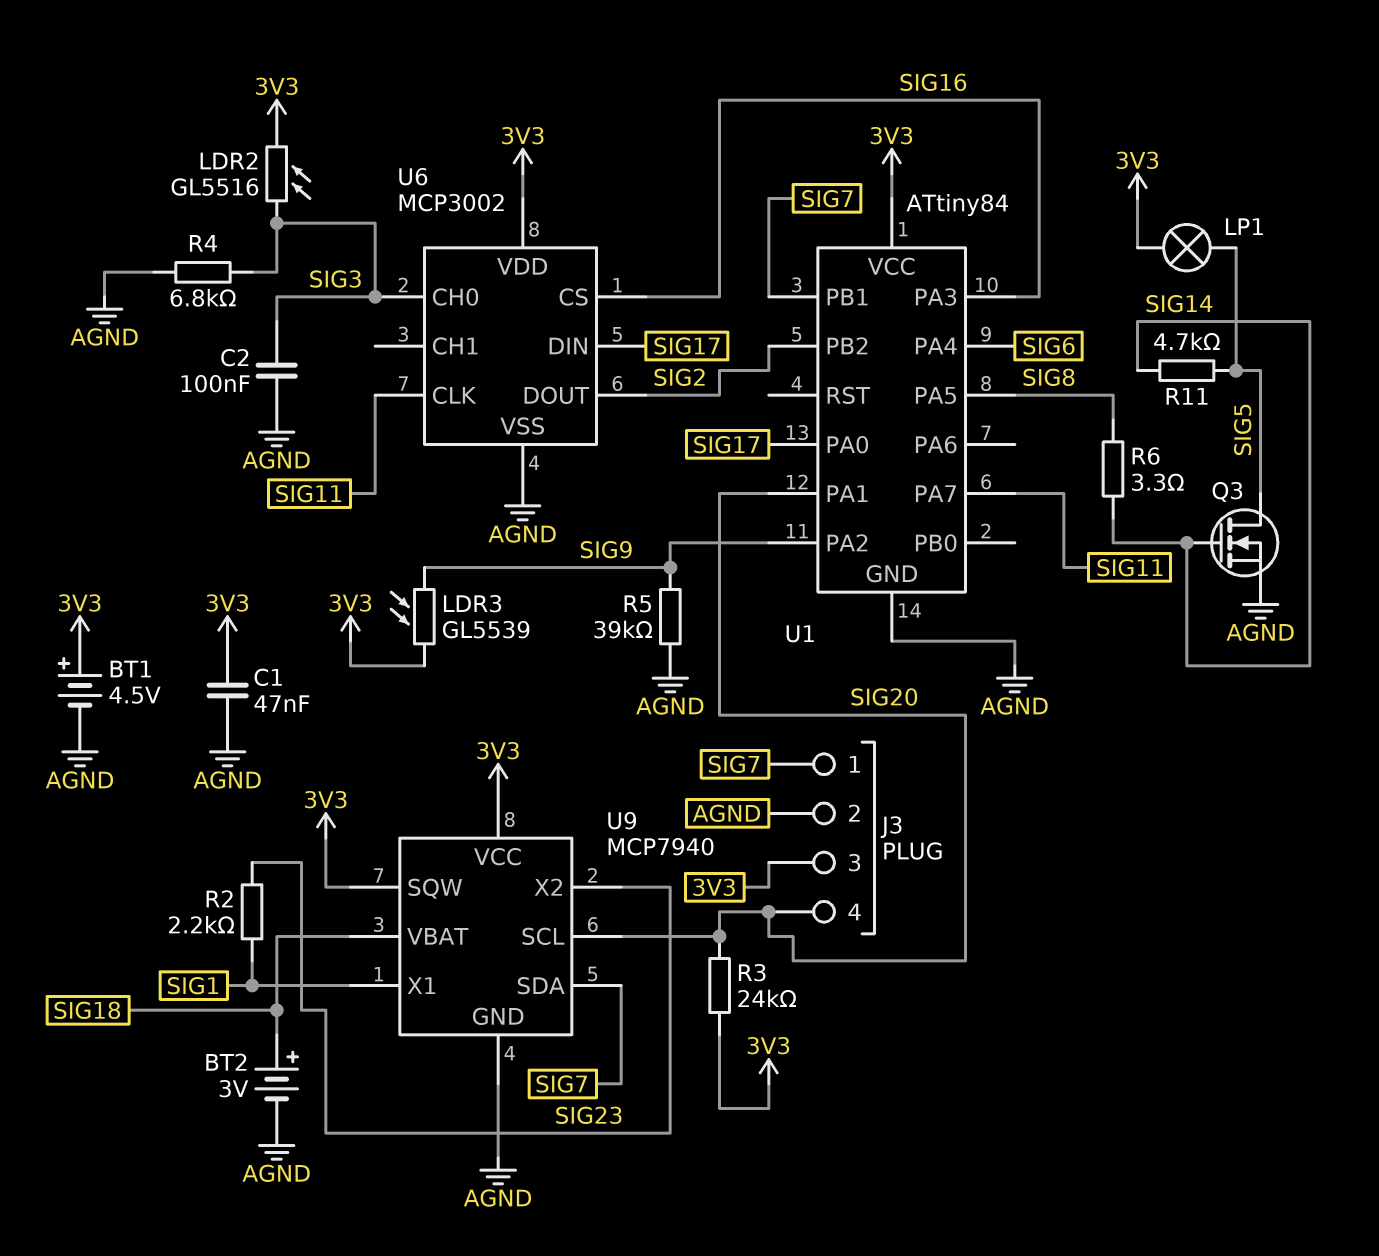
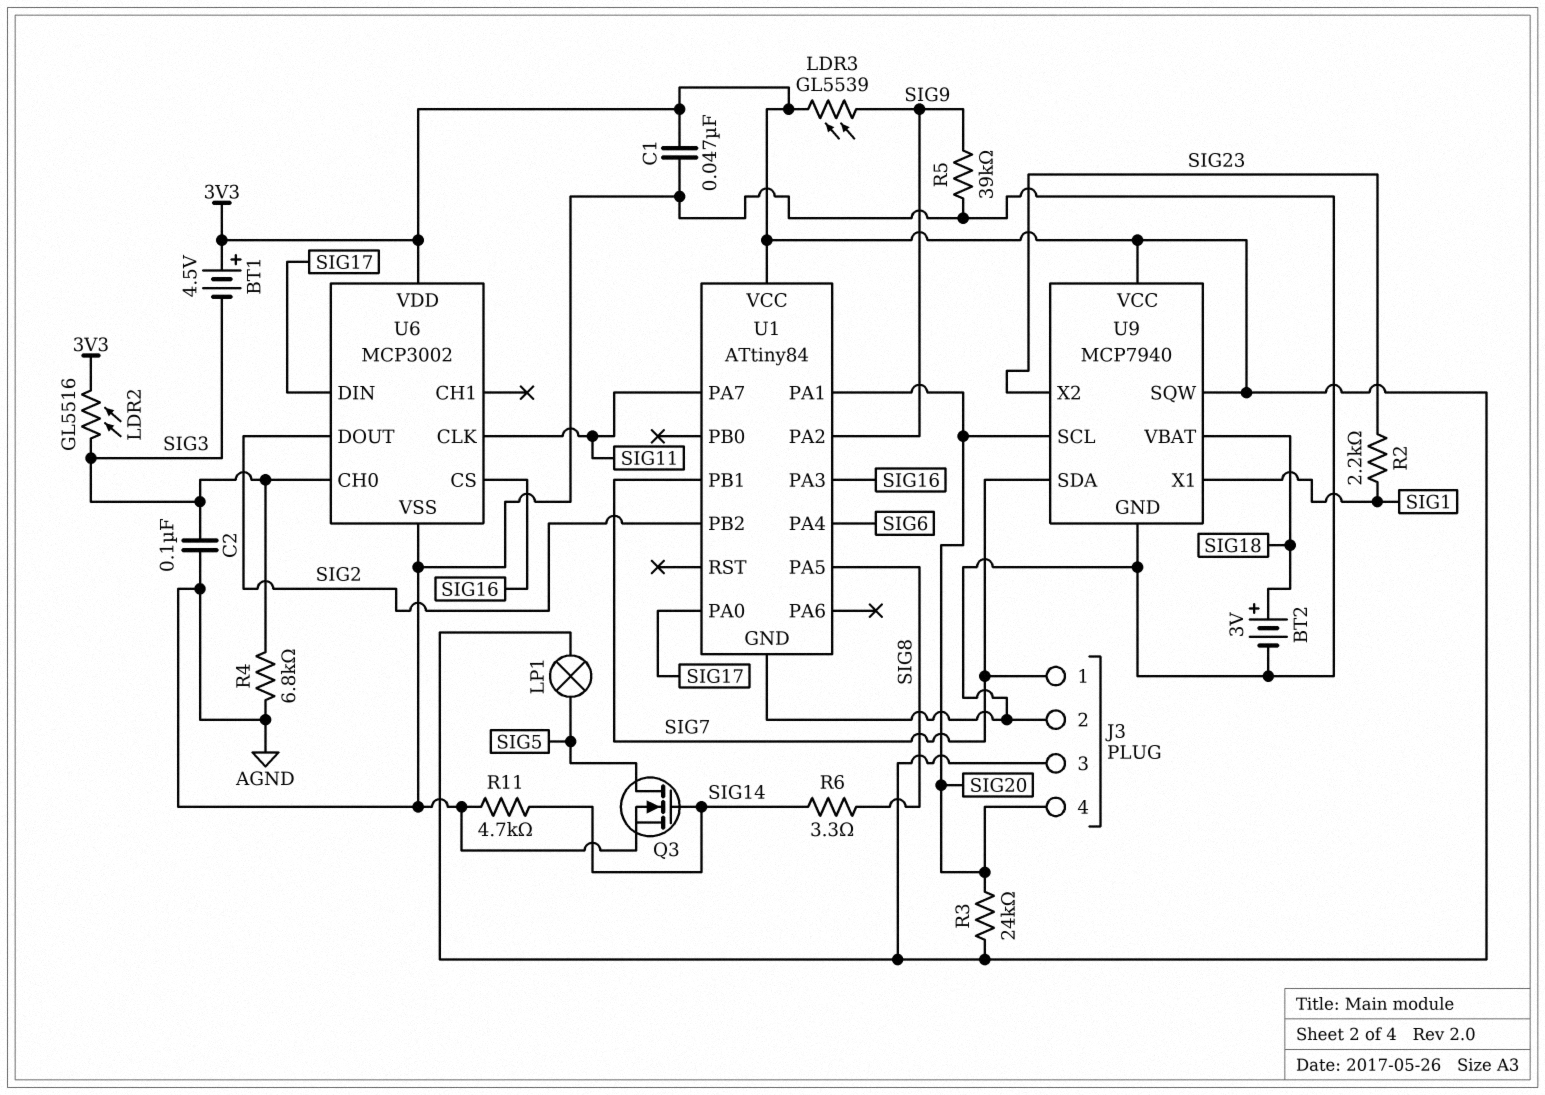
BT1: 4.5V (plus 3V3, minus AGND) -> 4.5V (plus 3V3, minus SIG3)
R11: 4.7k (SIG5, SIG14) -> 4.7k (AGND, SIG14)

